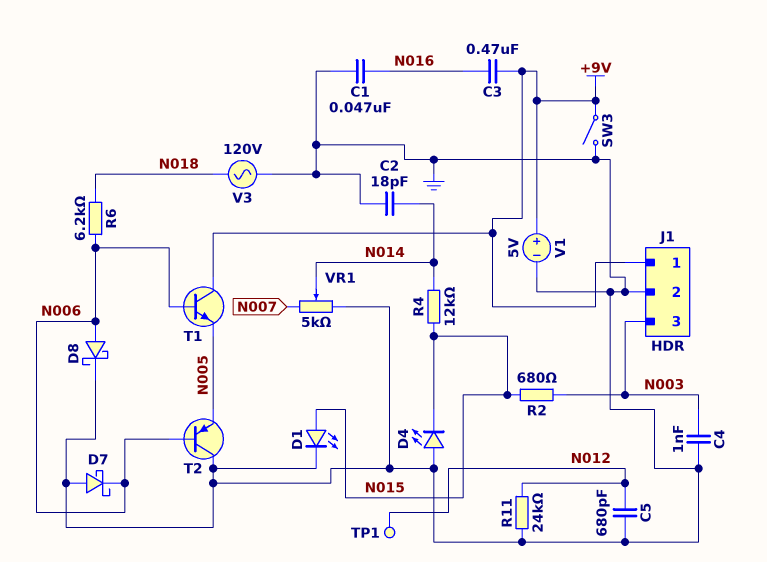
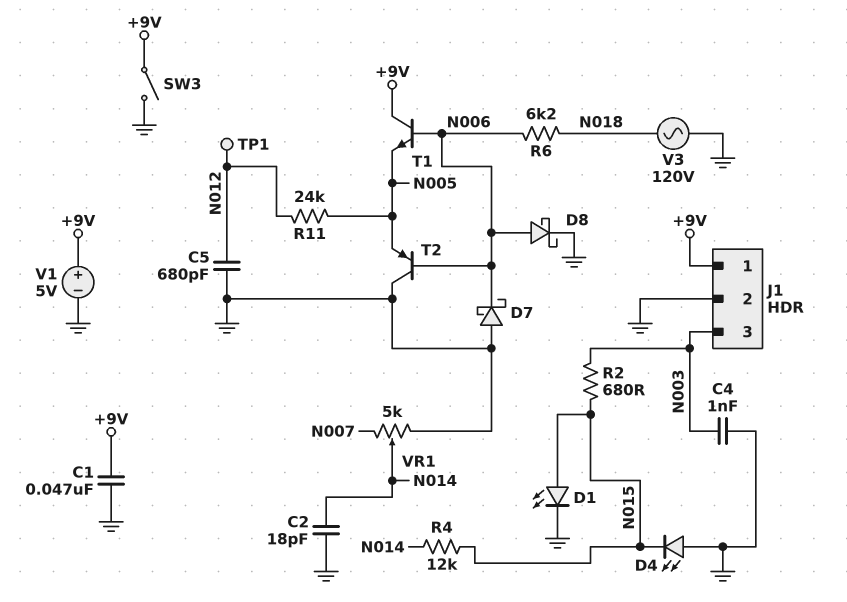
C1: 47nF (GND, N016) -> 47nF (+9V, GND)
C3: 470nF (+9V, N016) -> none
R11: 24k (GND, N012) -> 24k (N005, N012)

